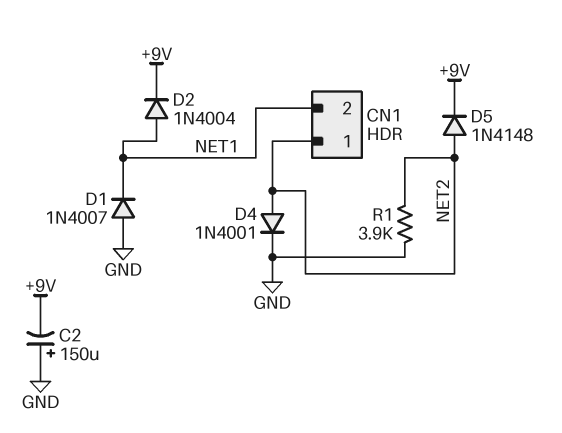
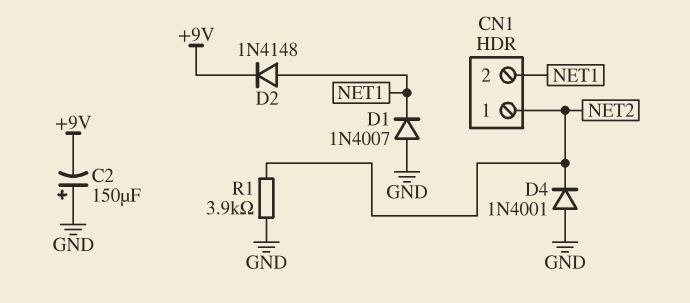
D2: diode 1N4004 (A NET1, K +9V) -> diode 1N4148 (A NET1, K +9V)
D4: diode 1N4001 (A NET2, K GND) -> diode 1N4001 (A GND, K NET2)
D5: diode 1N4148 (A NET2, K +9V) -> none

